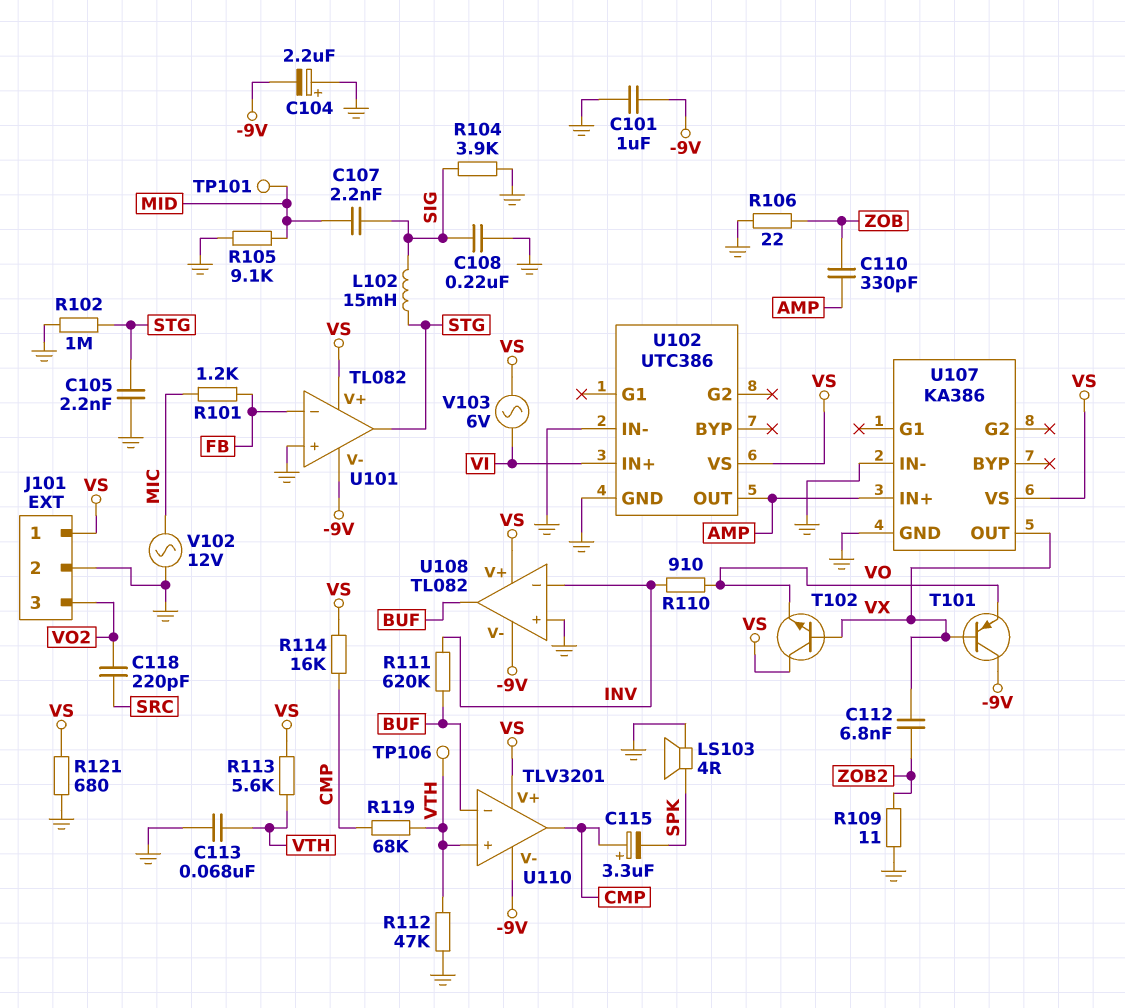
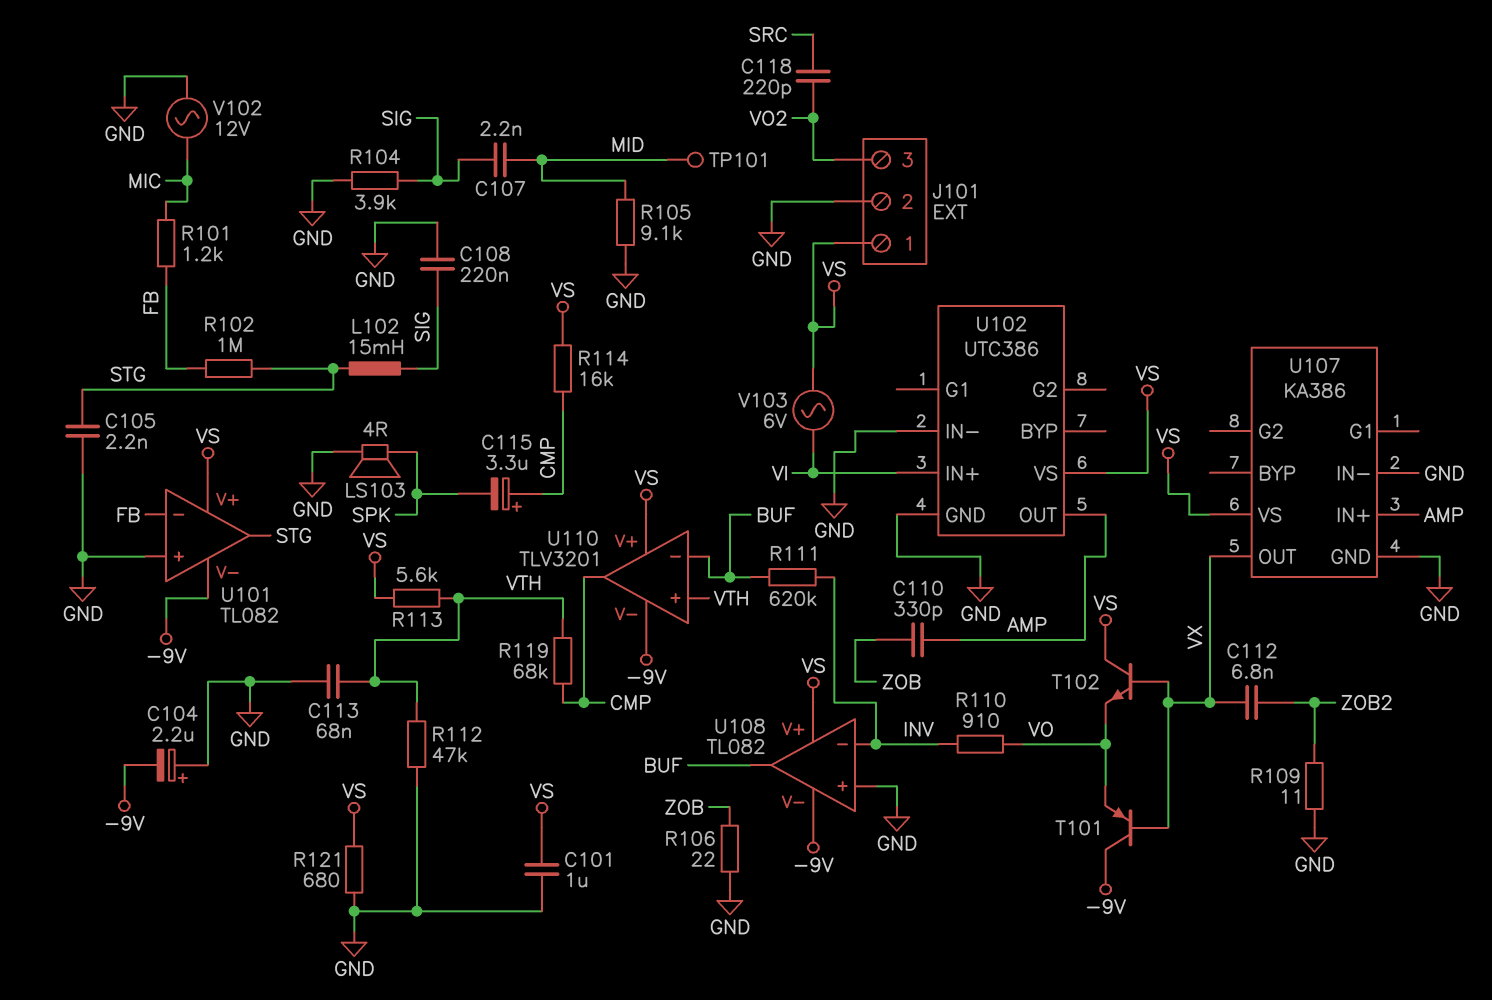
C101: 1uF (-9V, GND) -> 1uF (GND, VS)
R102: 1M (GND, STG) -> 1M (FB, STG)
TP106: test point (VTH) -> none

